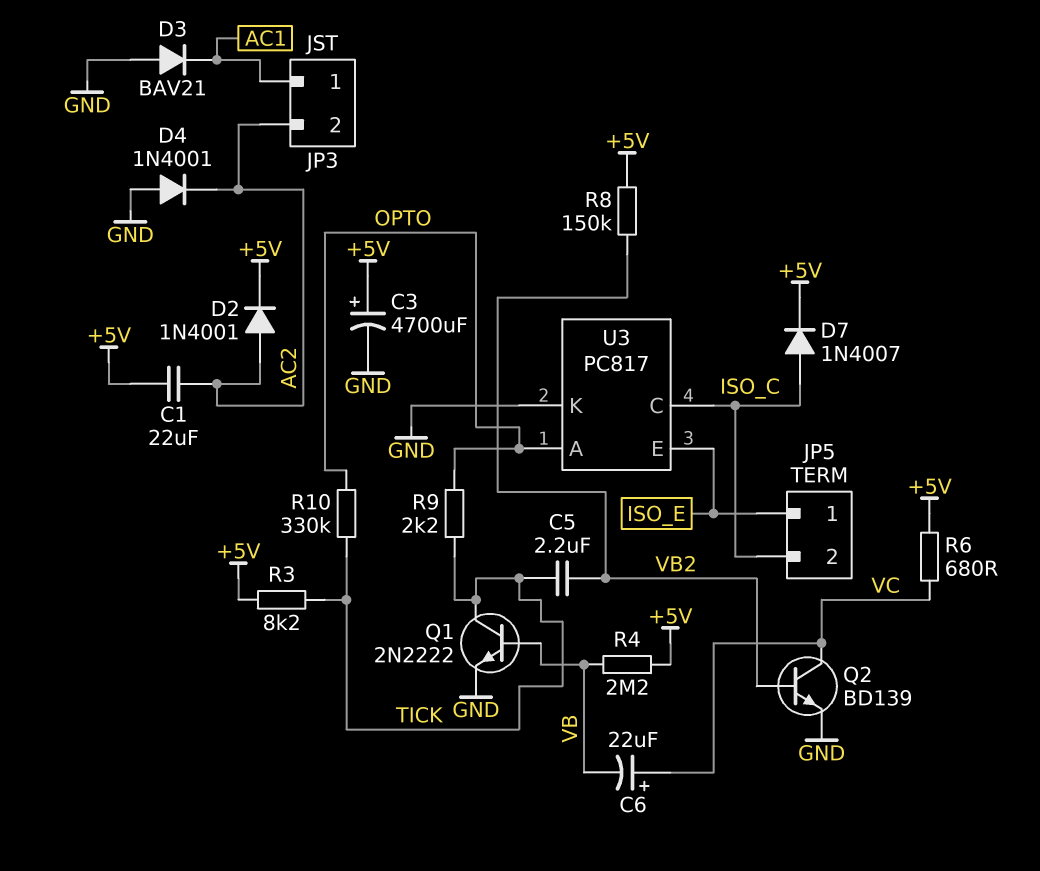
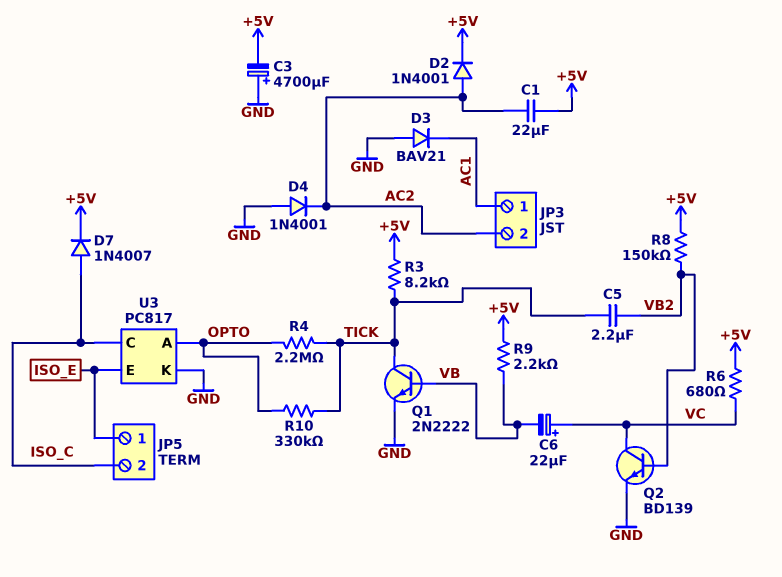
C3: 4700uF (plus +5V, minus GND) -> 4700uF (plus GND, minus +5V)
R4: 2.2M (+5V, VB) -> 2.2M (OPTO, TICK)
R9: 2.2k (OPTO, TICK) -> 2.2k (+5V, VB)

